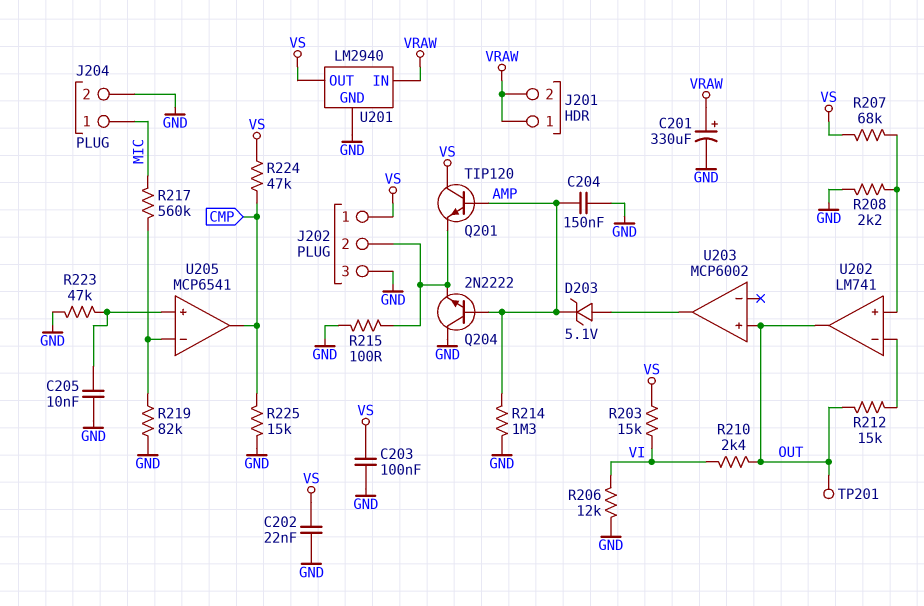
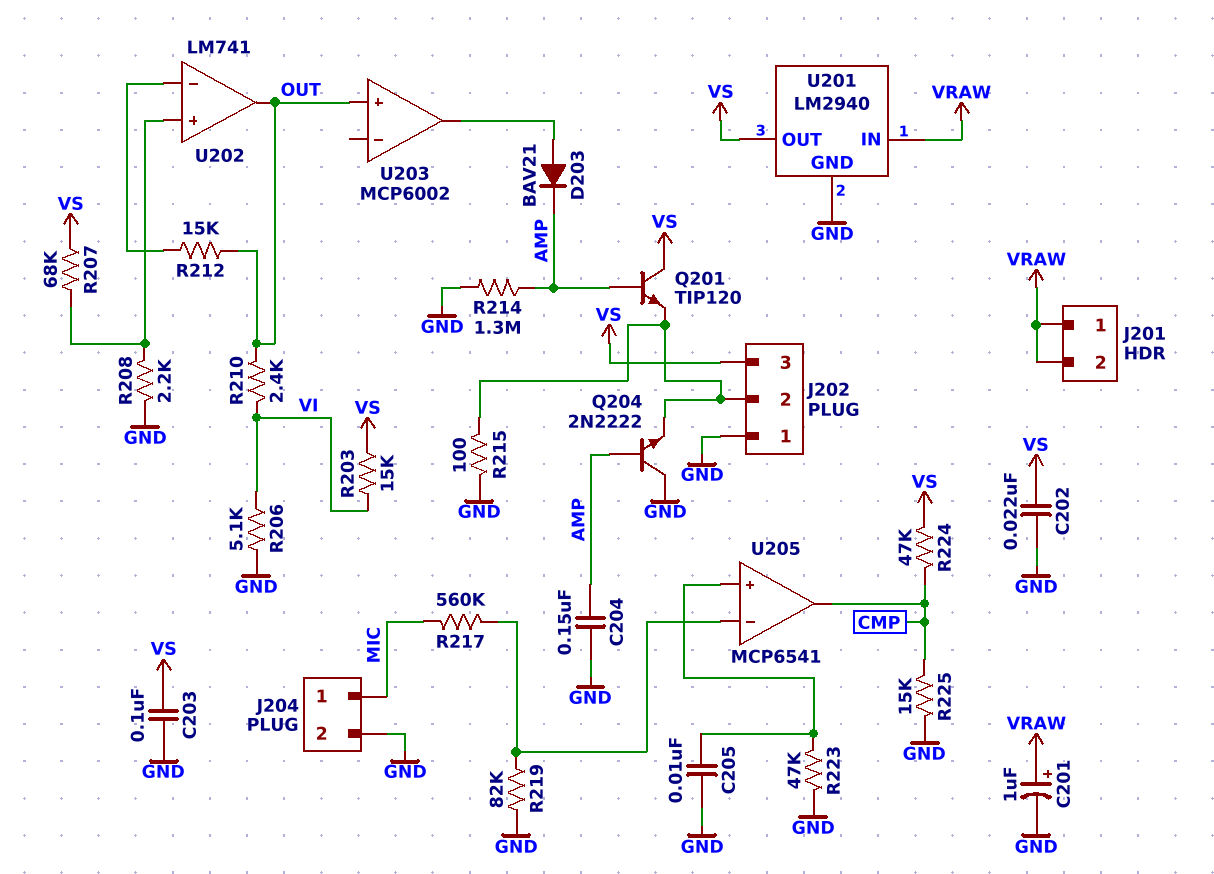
C201: 330uF (plus VRAW, minus GND) -> 1uF (plus VRAW, minus GND)
D203: zener 5.1V (A U203/out, K AMP) -> diode BAV21 (A U203/out, K AMP)
J202 pin 1: VS -> GND
J202 pin 3: GND -> VS
R206: 12k (GND, VI) -> 5.1k (GND, VI)
TP201: test point (OUT) -> none

